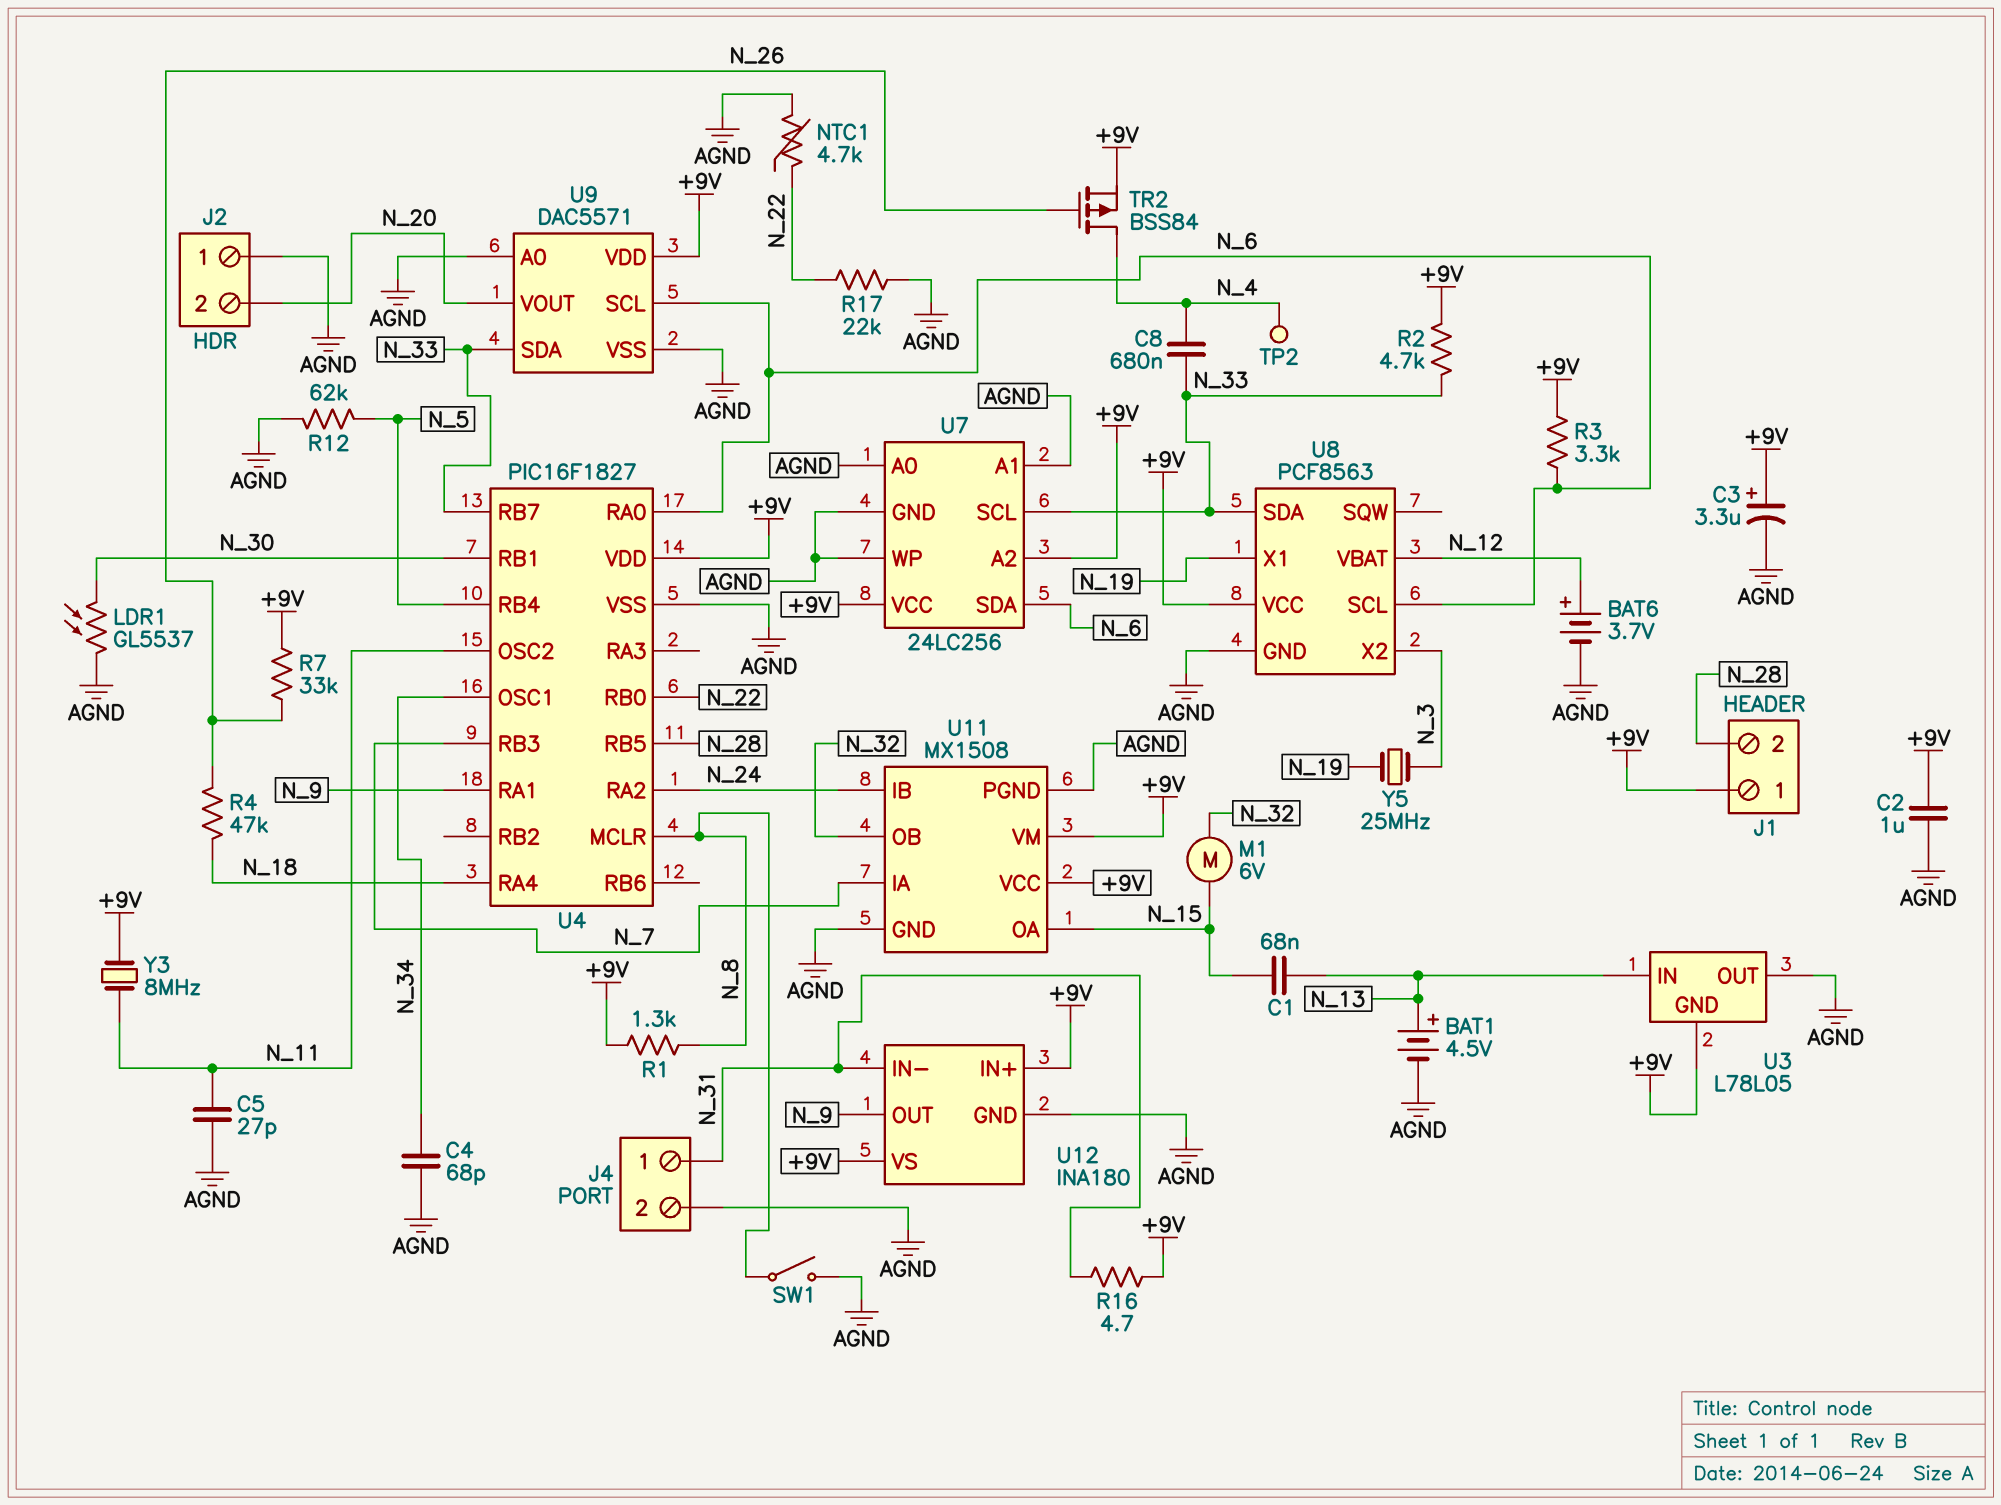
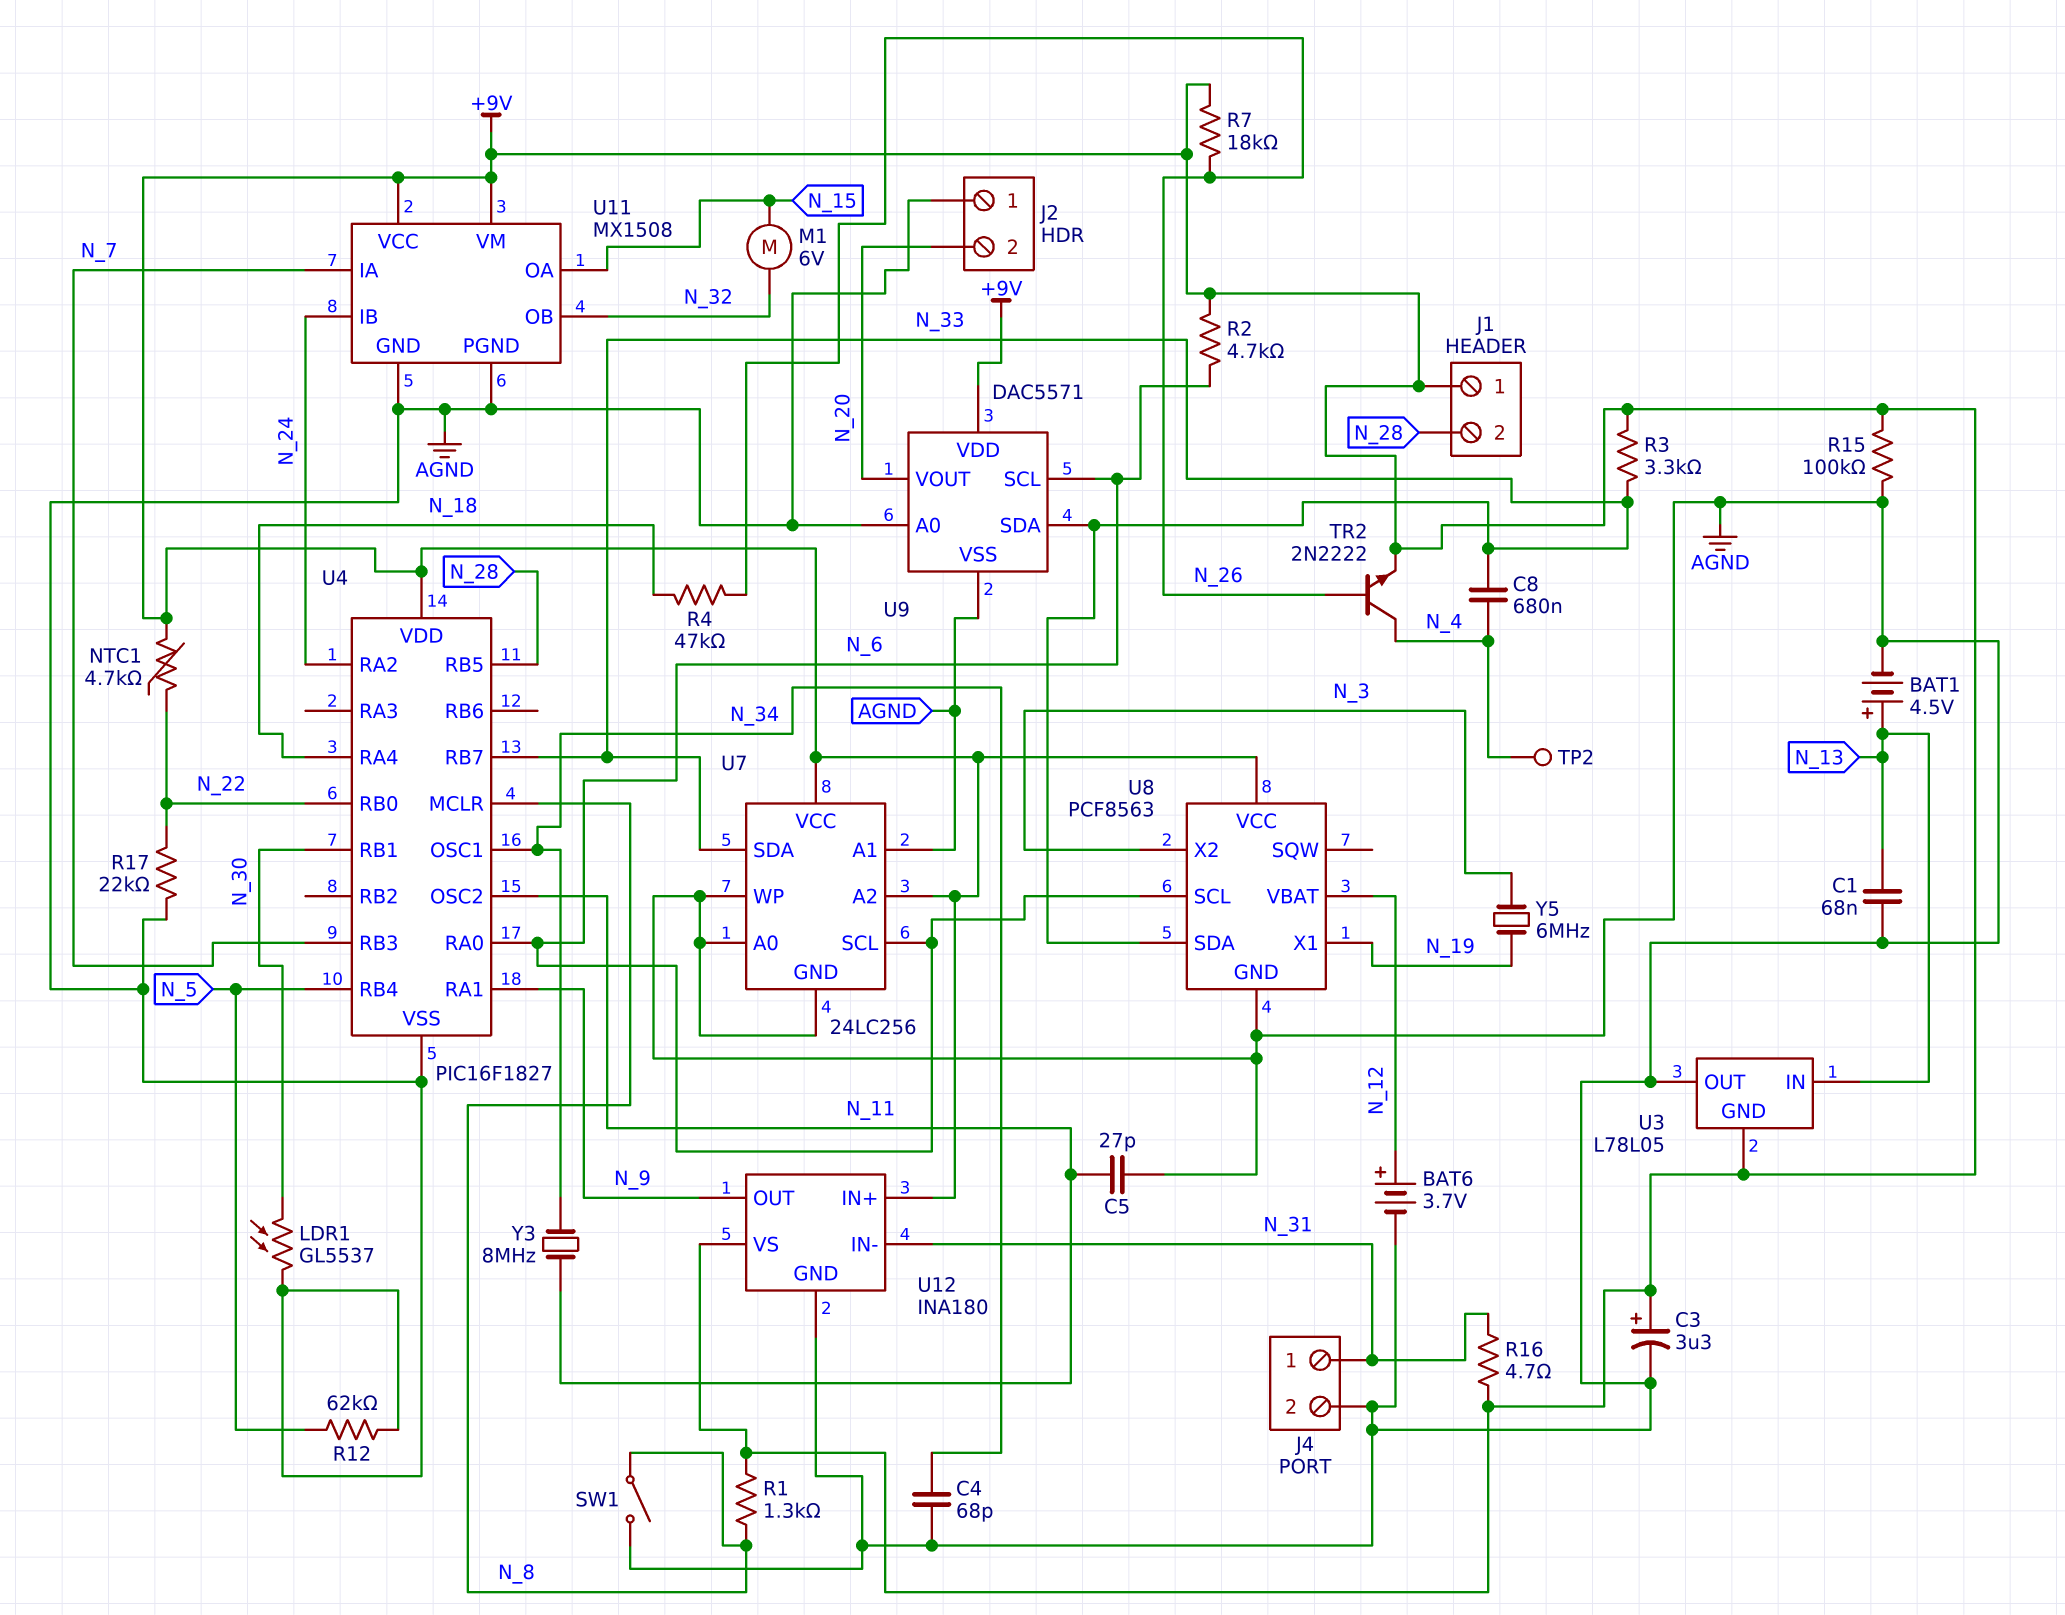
C1: 68nF (N_13, N_15) -> 68nF (AGND, N_13)
C2: 1uF (+9V, AGND) -> none
NTC1: 4.7k (AGND, N_22) -> 4.7k (+9V, N_22)
R2: 4.7k (+9V, N_33) -> 4.7k (+9V, N_6)
R3: 3.3k (+9V, N_6) -> 3.3k (+9V, N_33)
R7: 33k (+9V, N_26) -> 18k (+9V, N_26)
R15: none -> 100k (+9V, AGND)
TR2: PMOS BSS84 (G N_26, D N_4, S +9V) -> NPN 2N2222 (B N_26, C N_4, E +9V)
U7 pin SCL: N_33 -> N_6
U7 pin SDA: N_6 -> N_33
Y3: 8MHz (+9V, N_11) -> 8MHz (N_11, N_34)
Y5: 25MHz (N_3, N_19) -> 6MHz (N_3, N_19)

